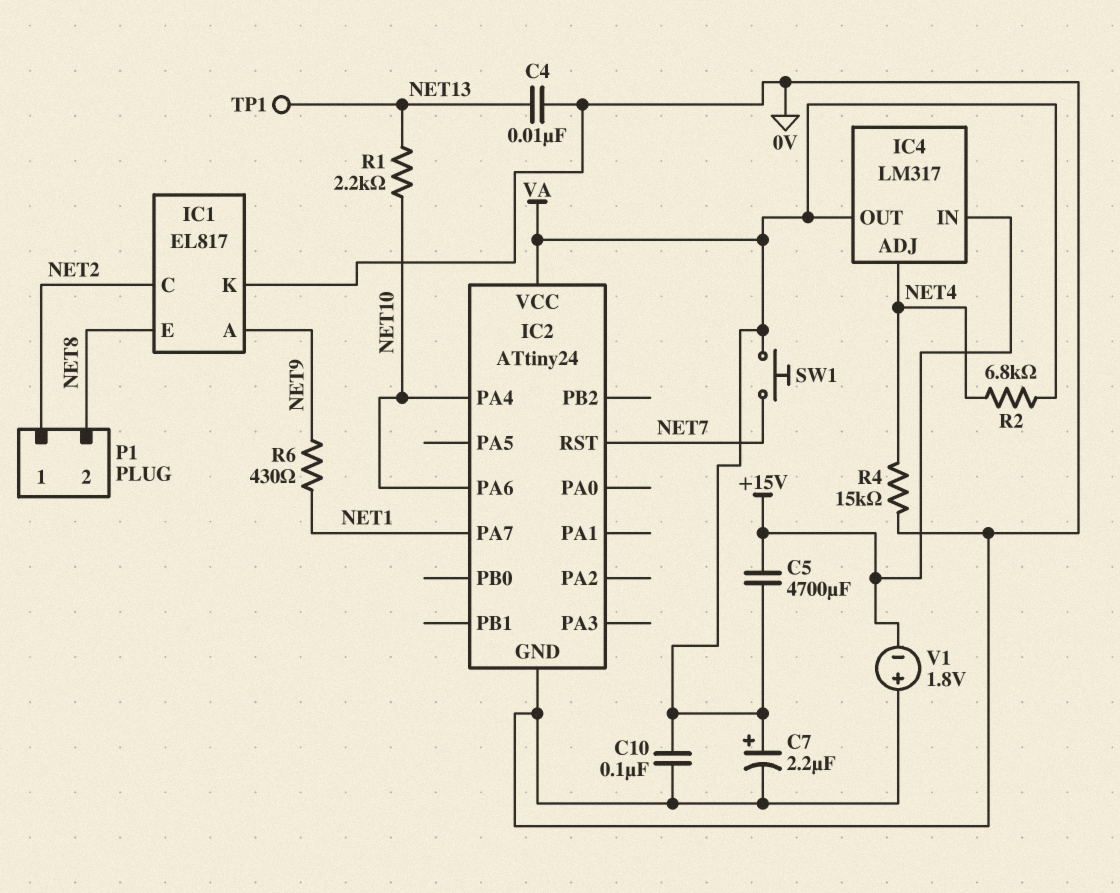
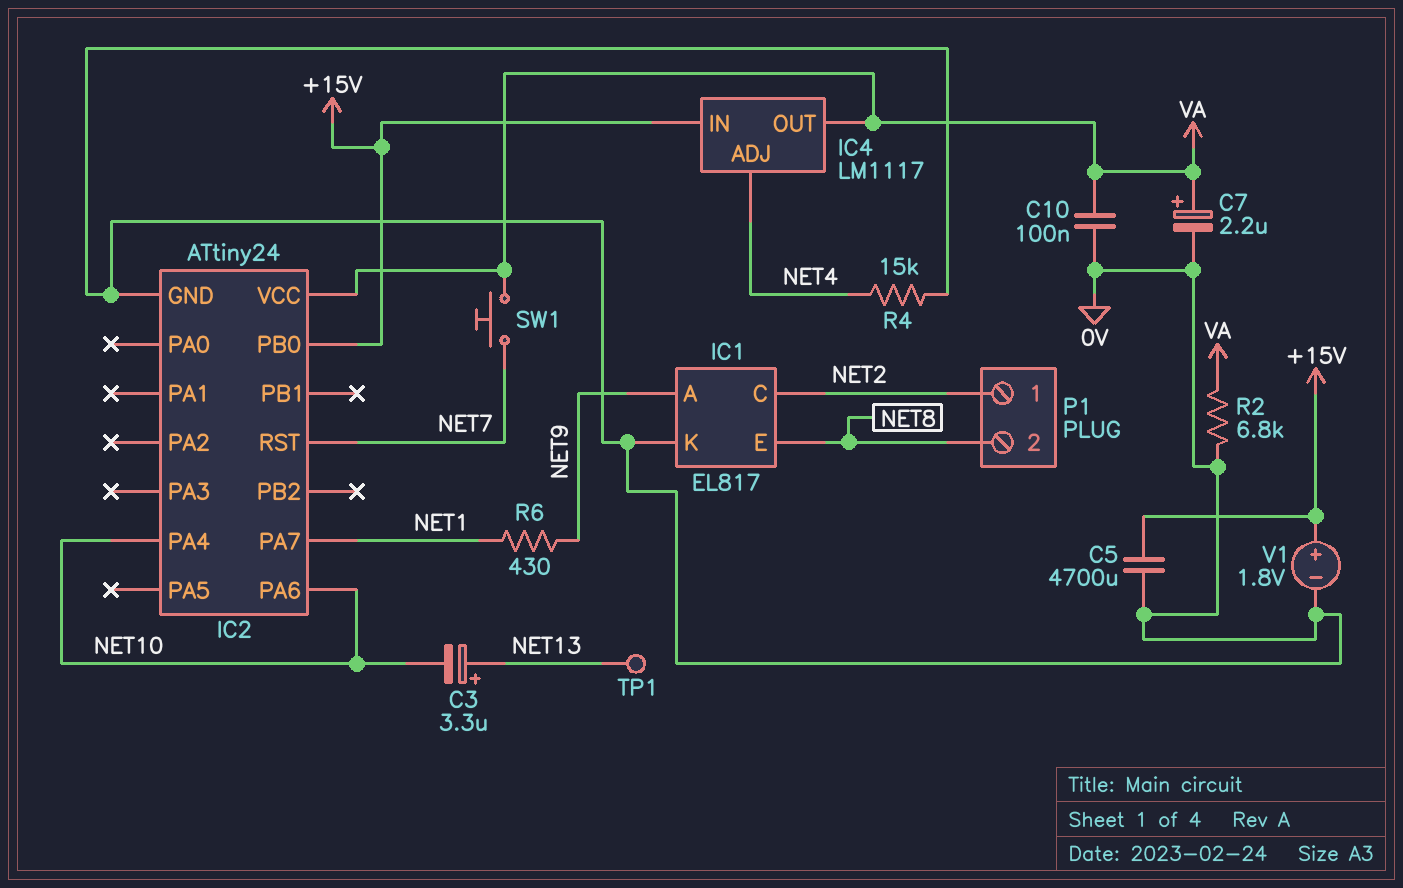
C3: none -> 3.3uF (plus NET13, minus NET10)
C4: 10nF (0V, NET13) -> none
C5: 4700uF (+15V, VA) -> 4700uF (+15V, 0V)
IC2 pin PB0: none -> +15V
IC4: LM317 -> LM1117
R1: 2.2k (NET10, NET13) -> none
R2: 6.8k (NET4, VA) -> 6.8k (0V, VA)
V1: 1.8V (plus 0V, minus +15V) -> 1.8V (plus +15V, minus 0V)

